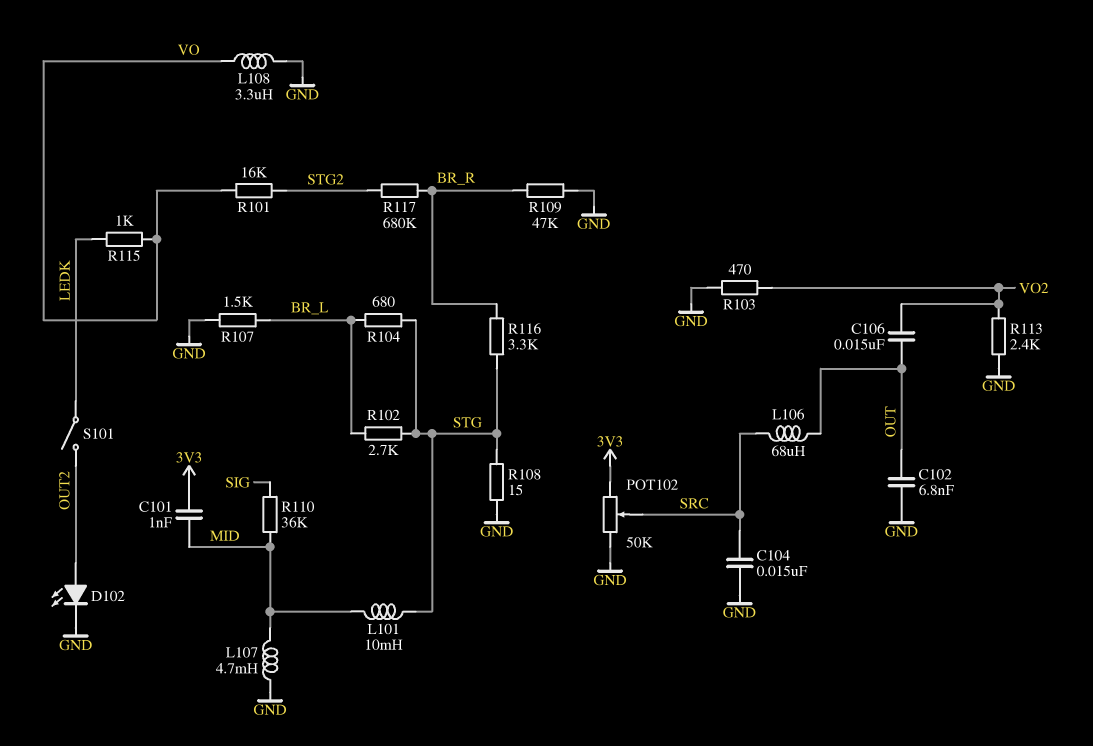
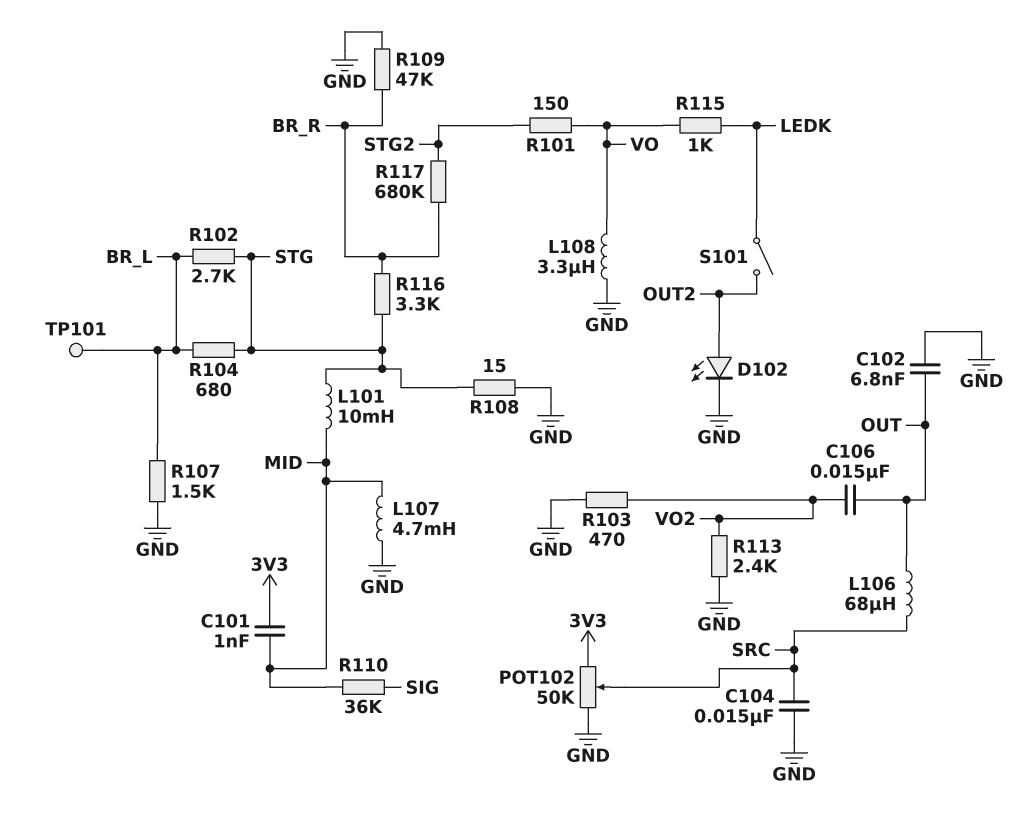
R101: 16k (STG2, VO) -> 150 (STG2, VO)
TP101: none -> test point (BR_L)

